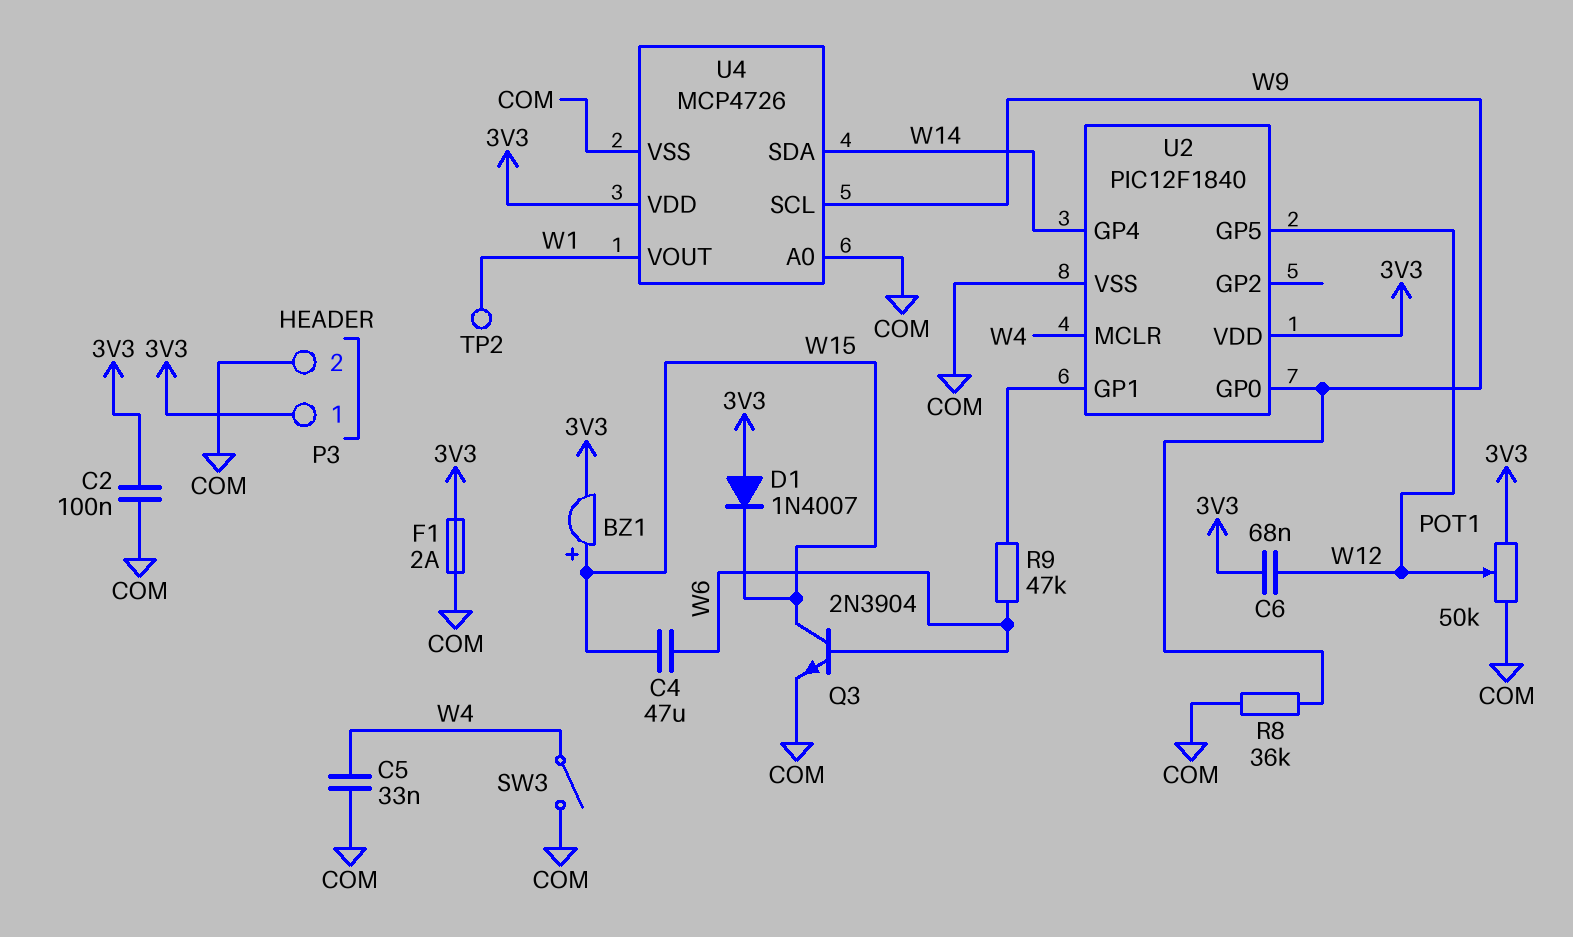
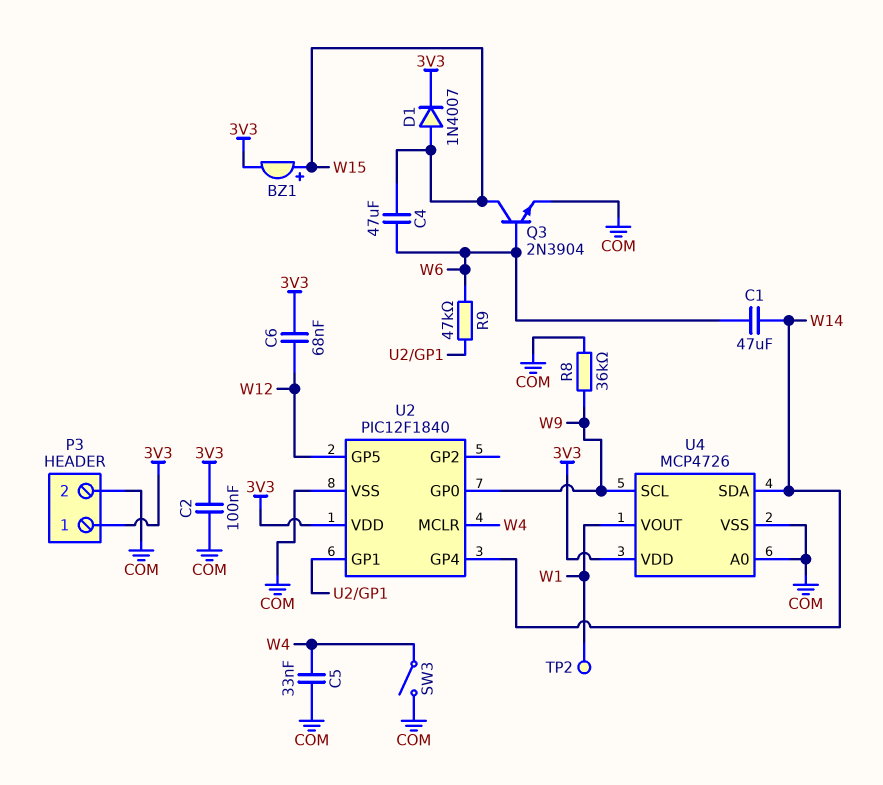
C1: none -> 47uF (W6, W14)
D1: diode 1N4007 (A 3V3, K W15) -> diode 1N4007 (A W15, K 3V3)
F1: 2A (3V3, COM) -> none
POT1: 50k (3V3, COM, wiper W12) -> none

